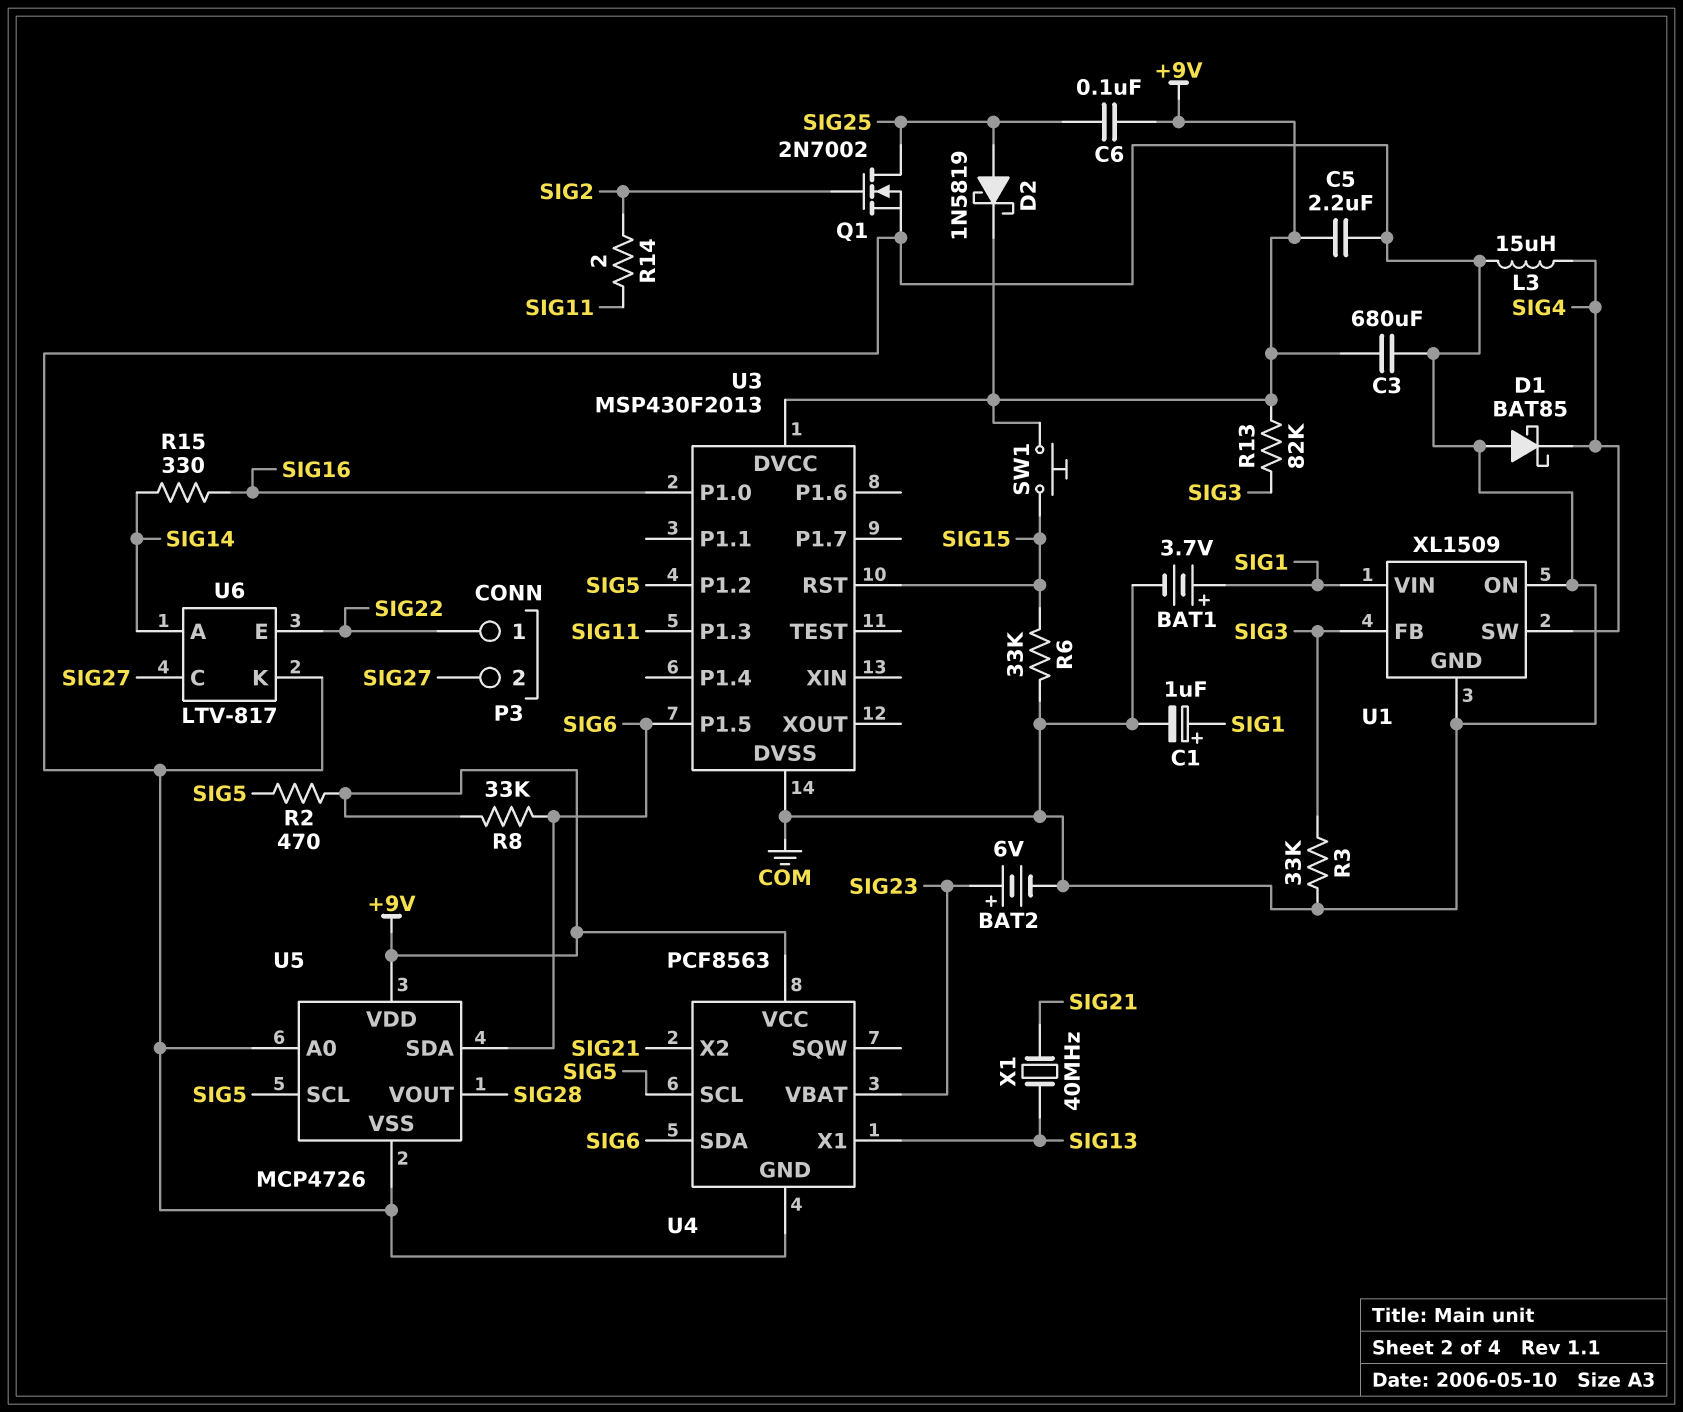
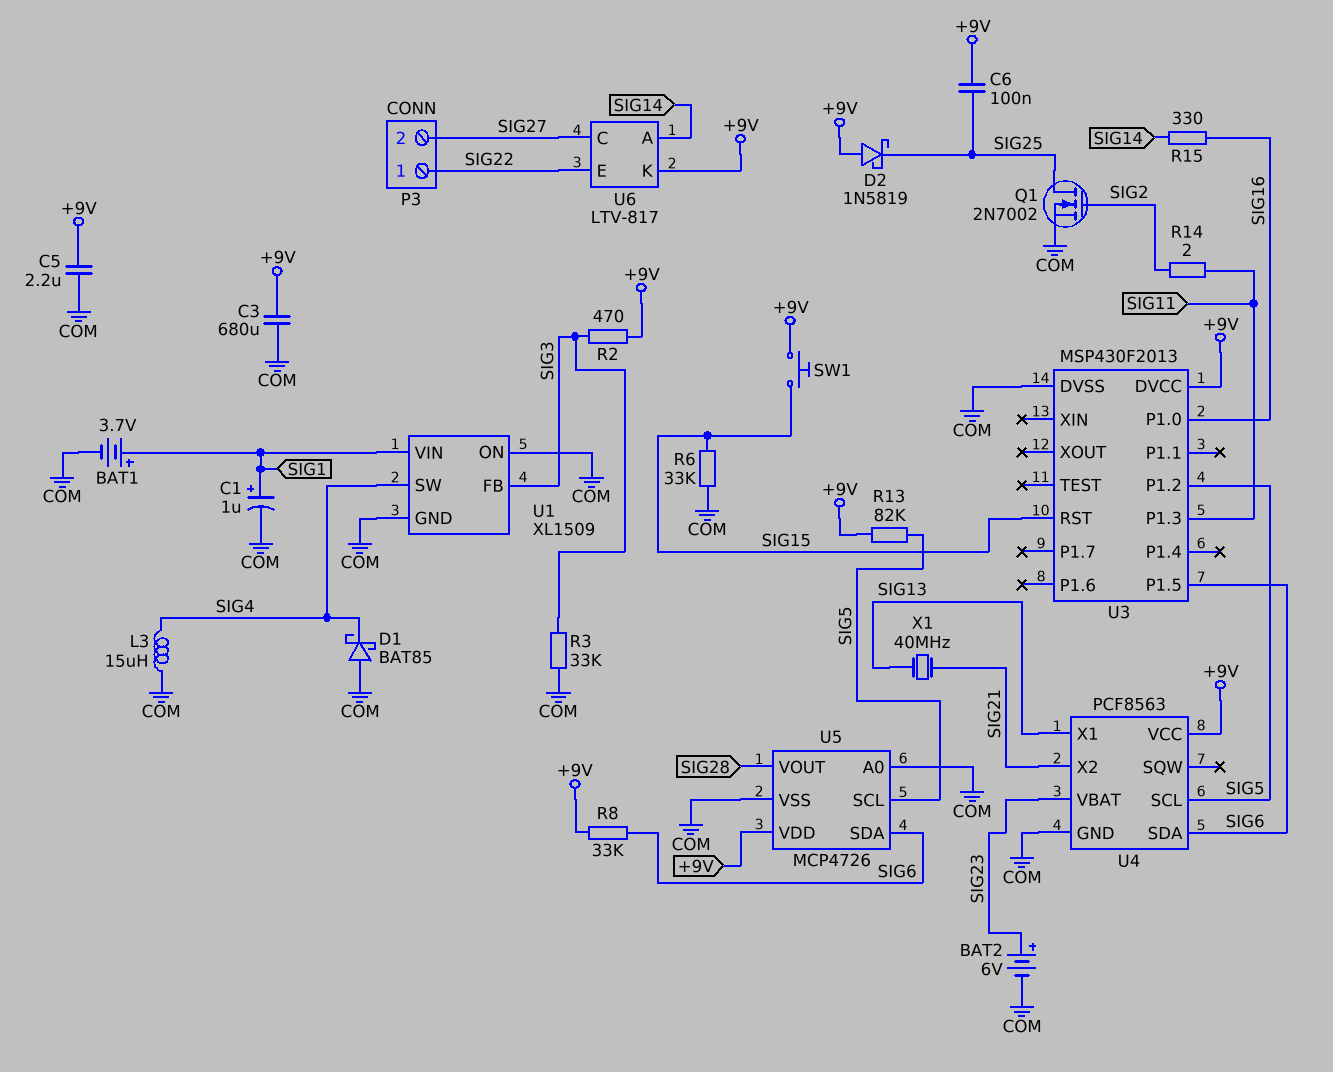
D2: schottky 1N5819 (A SIG25, K +9V) -> schottky 1N5819 (A +9V, K SIG25)
R2: 470 (+9V, SIG5) -> 470 (+9V, SIG3)
R13: 82k (+9V, SIG3) -> 82k (+9V, SIG5)
U6 pin K: COM -> +9V

